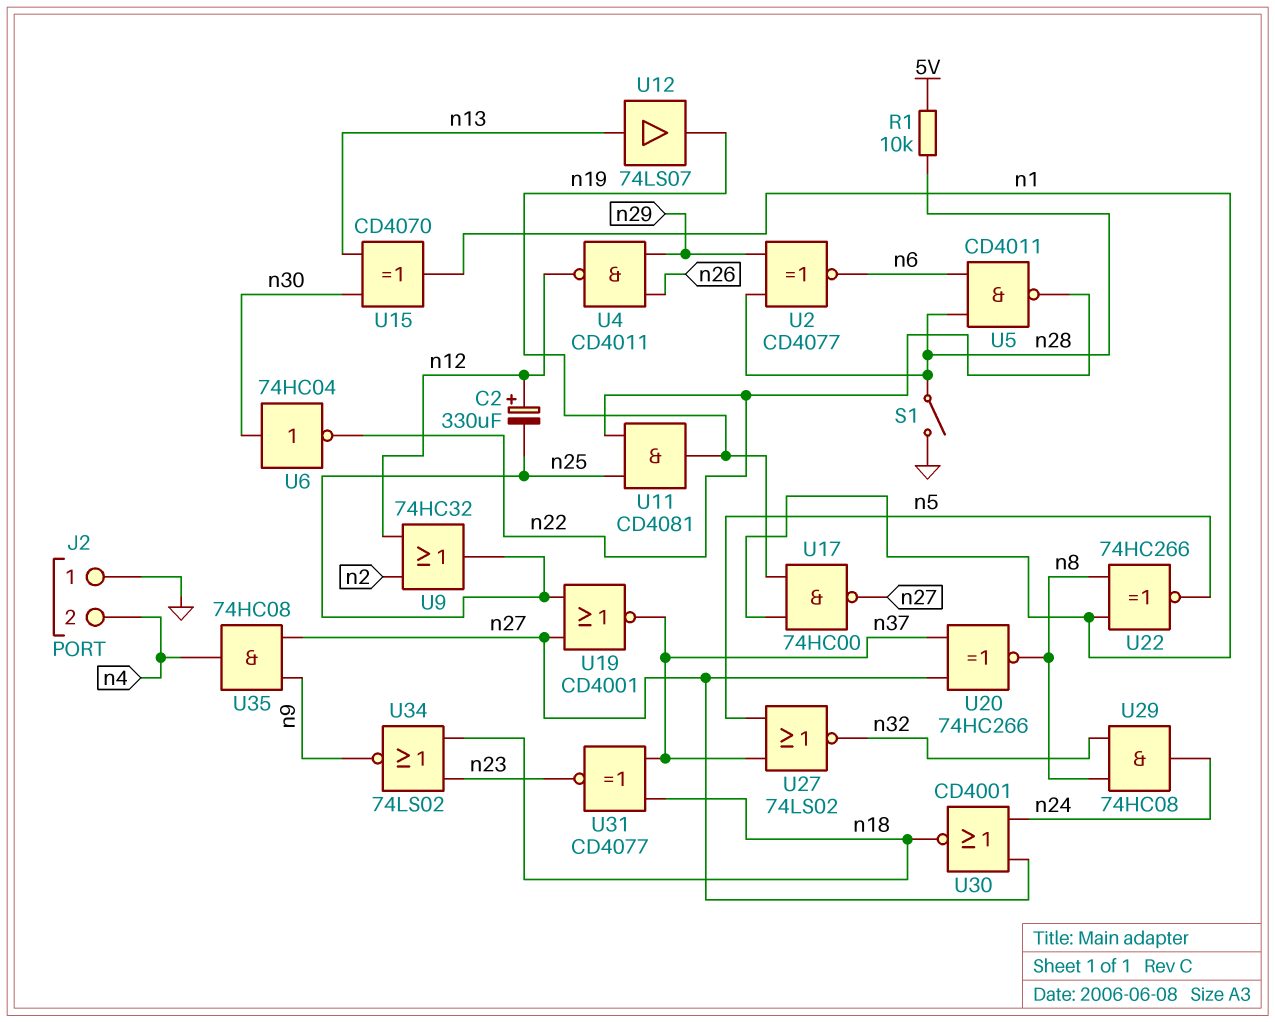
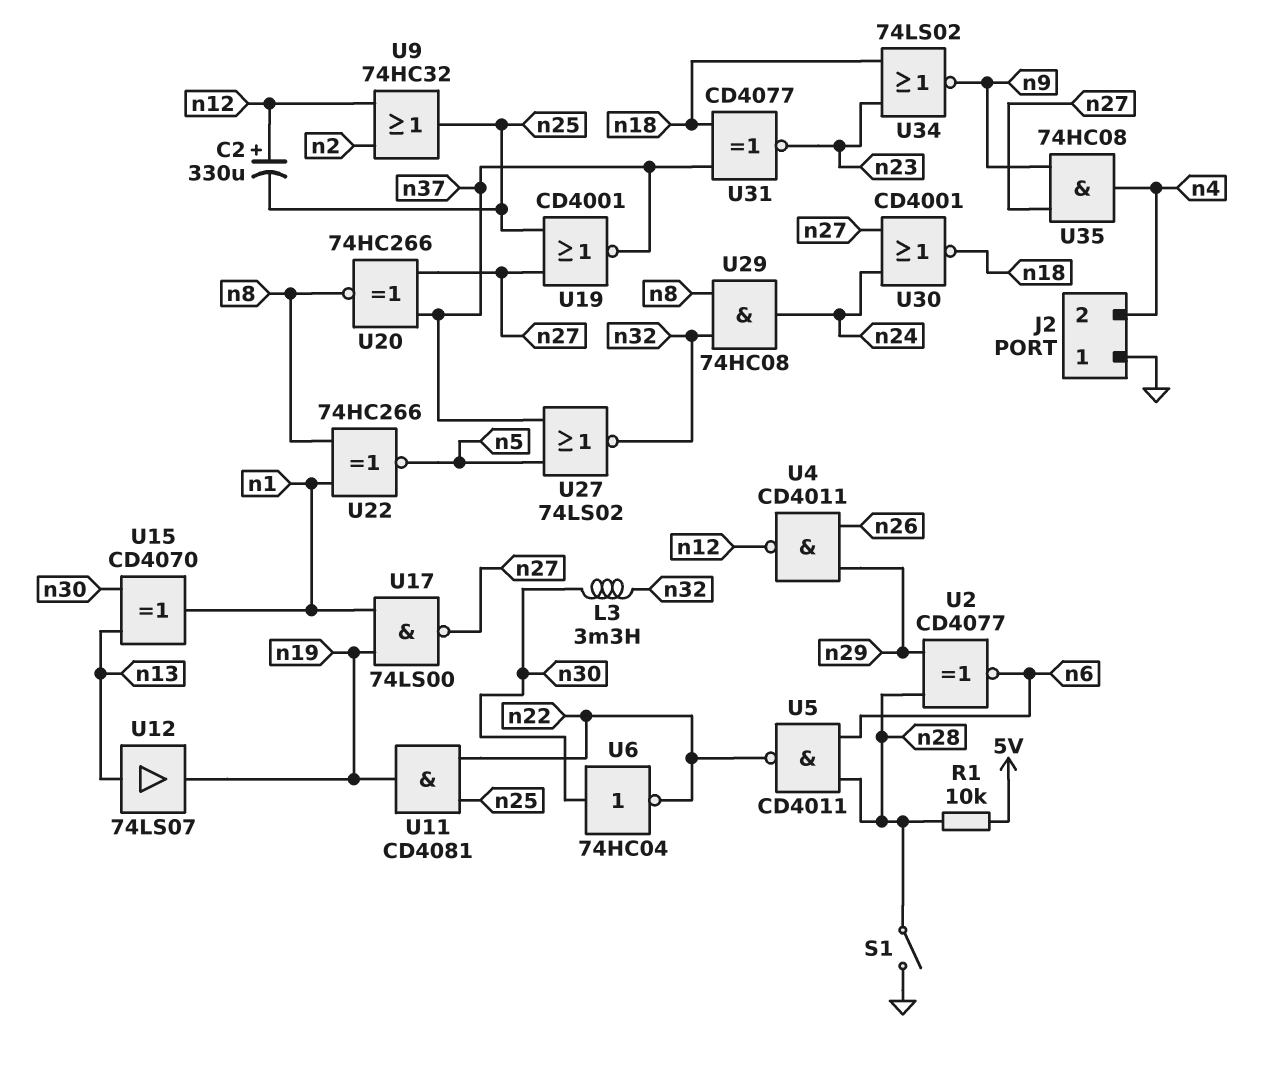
L3: none -> 3.3mH (n30, n32)
U17: NAND 74HC00 (in n1, in n19, out n27) -> NAND 74LS00 (in n1, in n19, out n27)

